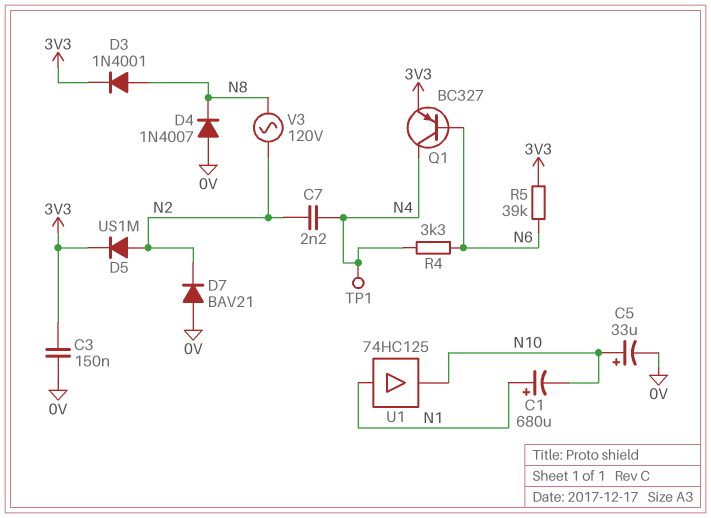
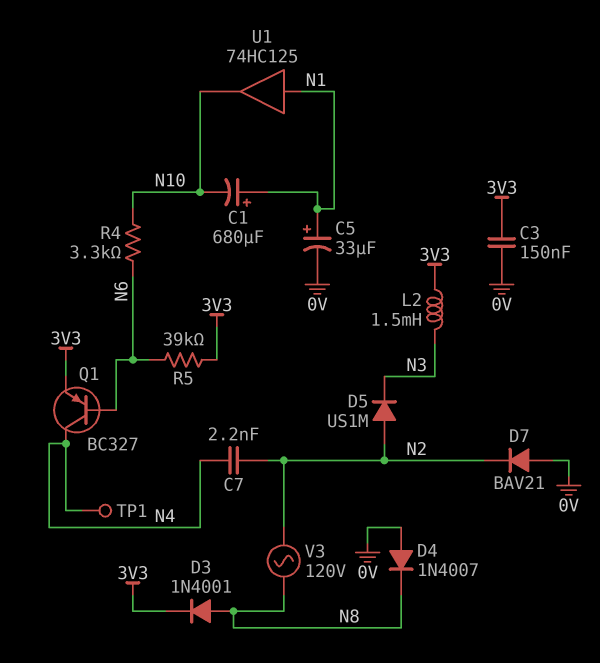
C5: 33uF (plus N10, minus 0V) -> 33uF (plus N1, minus 0V)
D5: diode US1M (A N2, K 3V3) -> diode US1M (A N2, K N3)
L2: none -> 1.5mH (3V3, N3)
R4: 3.3k (N4, N6) -> 3.3k (N6, N10)

